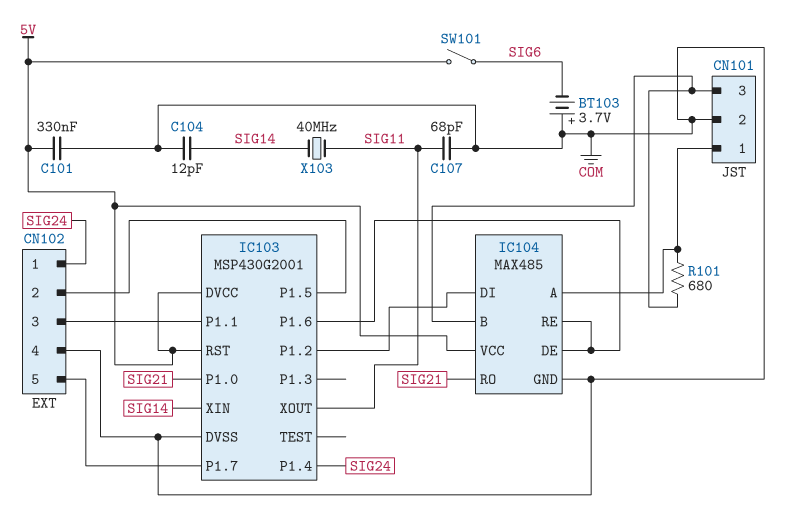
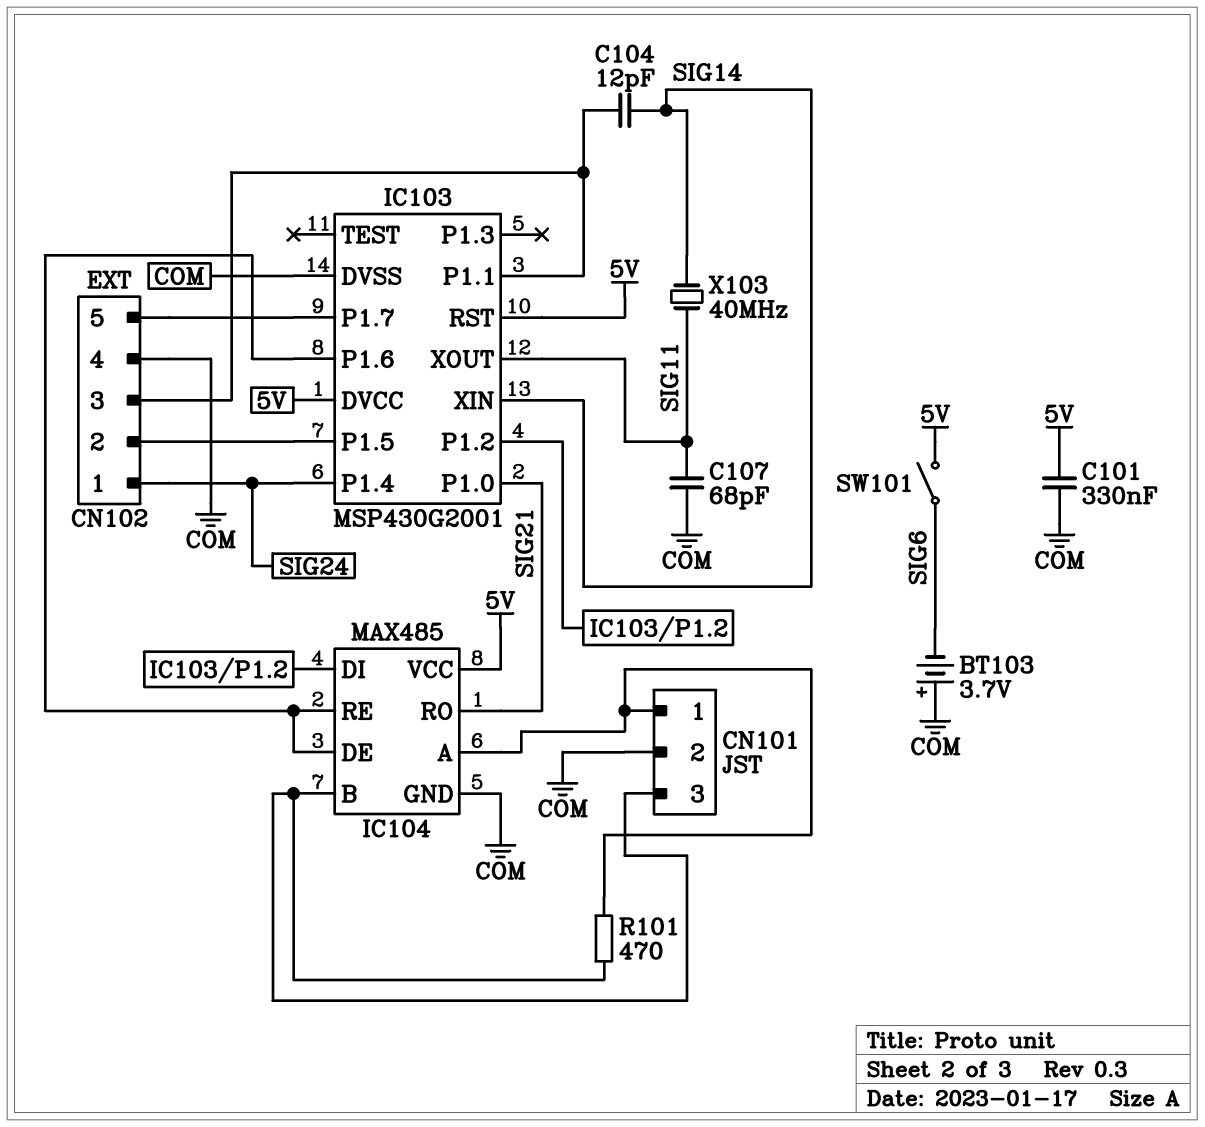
C104: 12pF (COM, SIG14) -> 12pF (CN102/3, SIG14)
R101: 680 (CN101/1, CN101/3) -> 470 (CN101/1, CN101/3)

